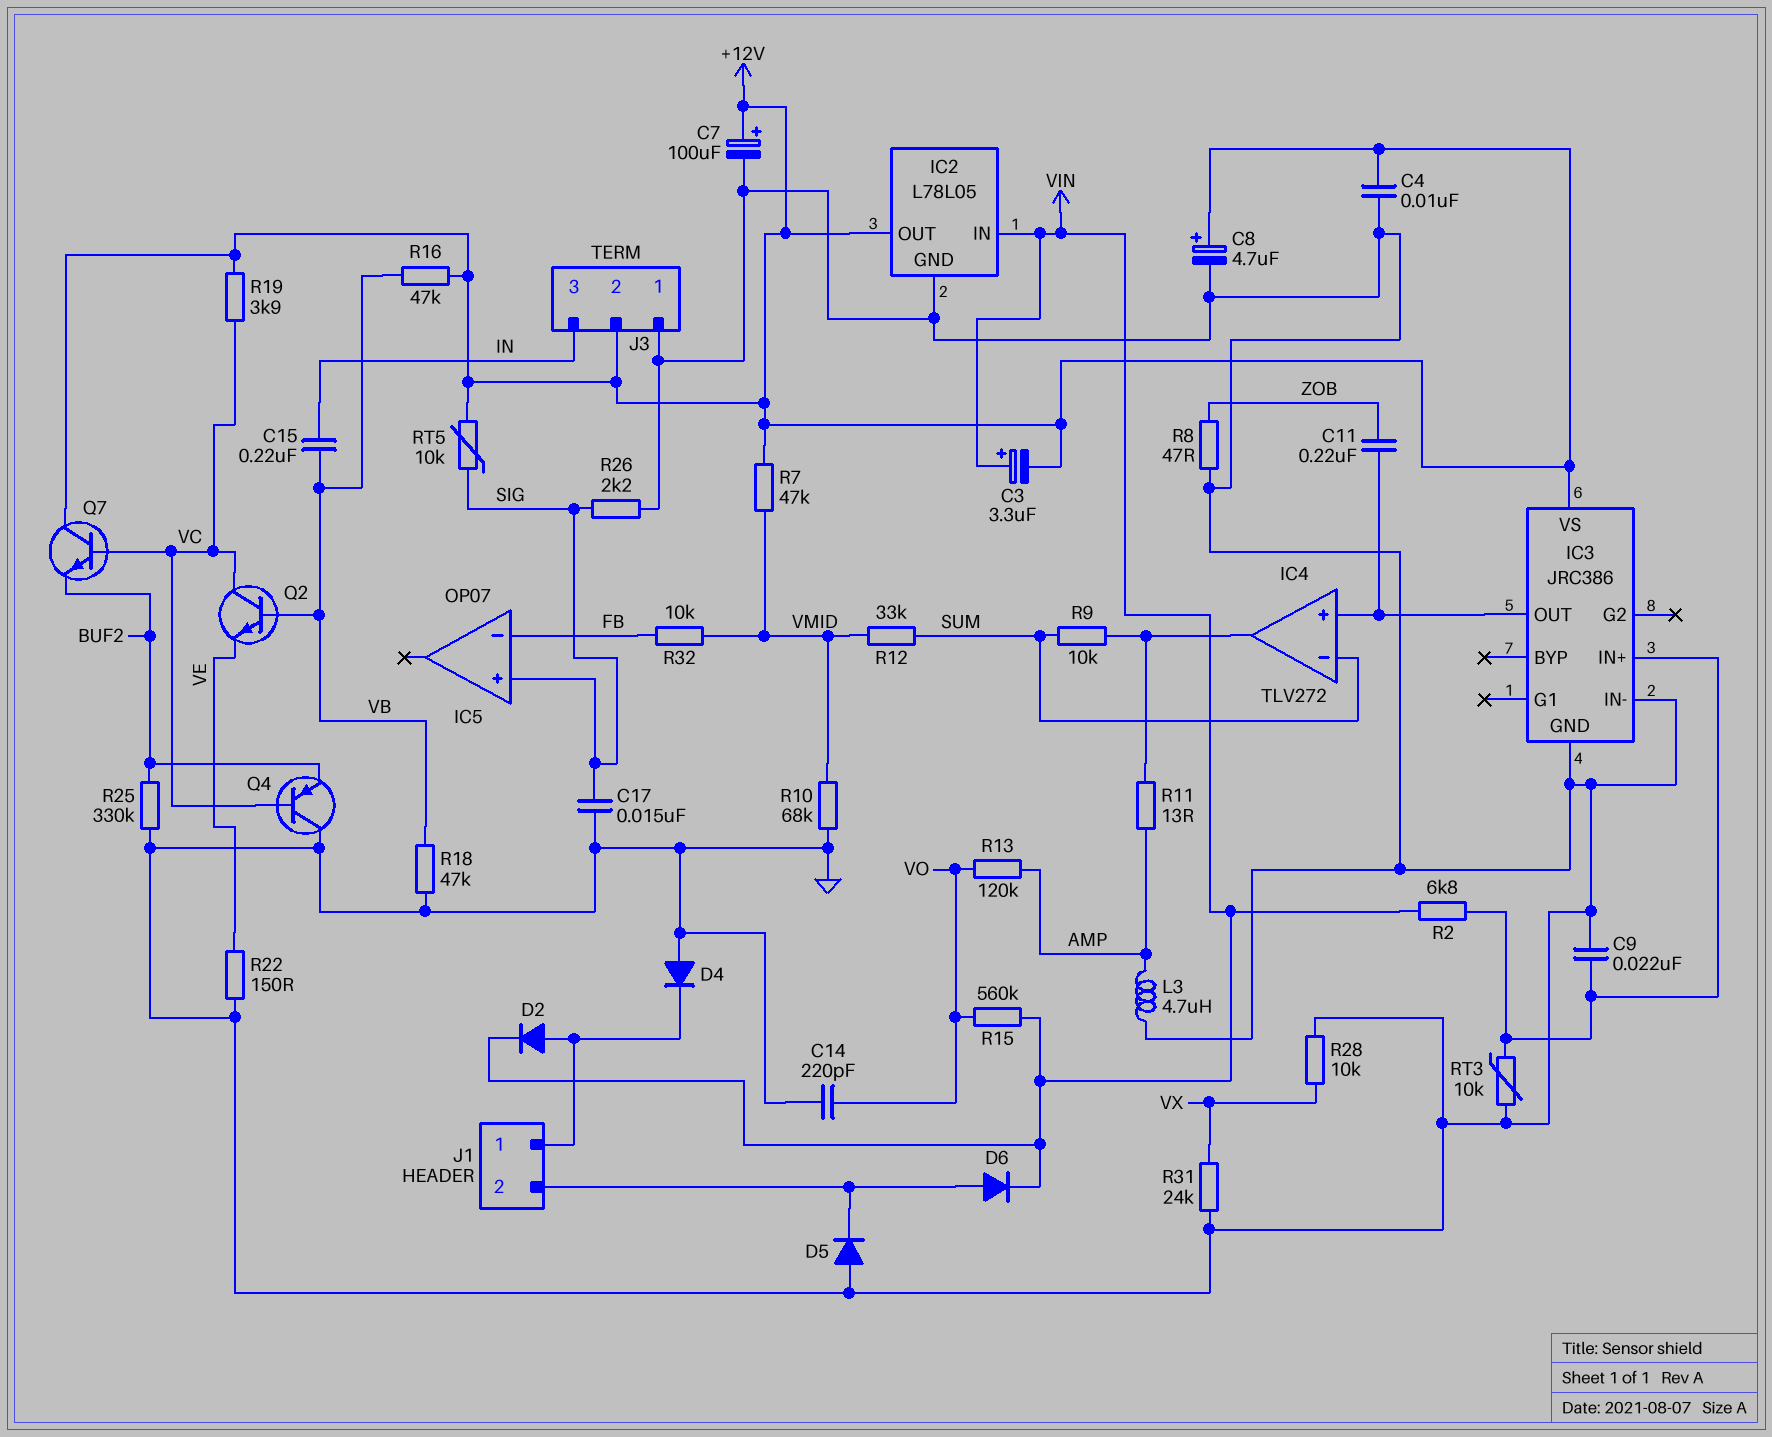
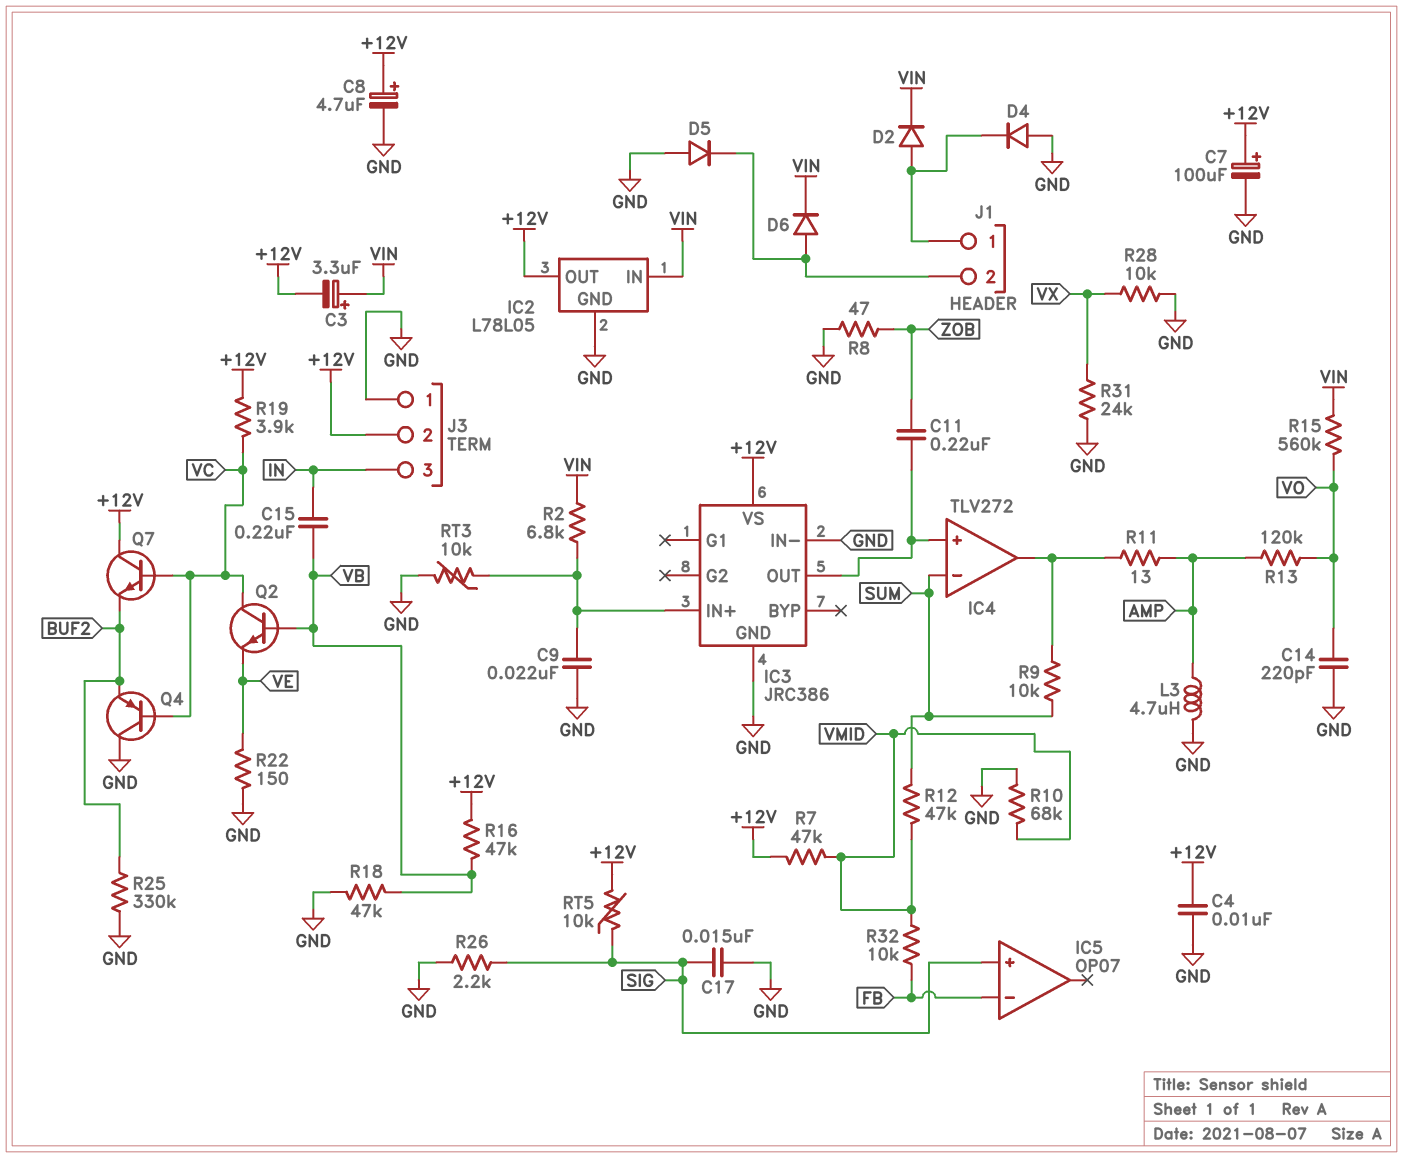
R12: 33k (SUM, VMID) -> 47k (SUM, VMID)

